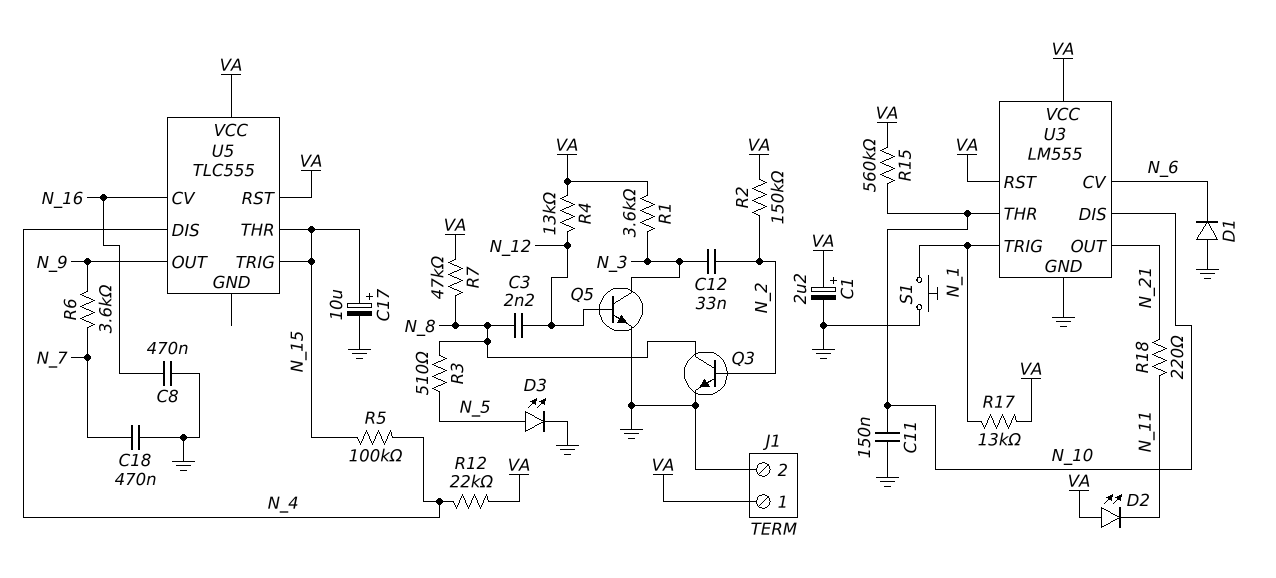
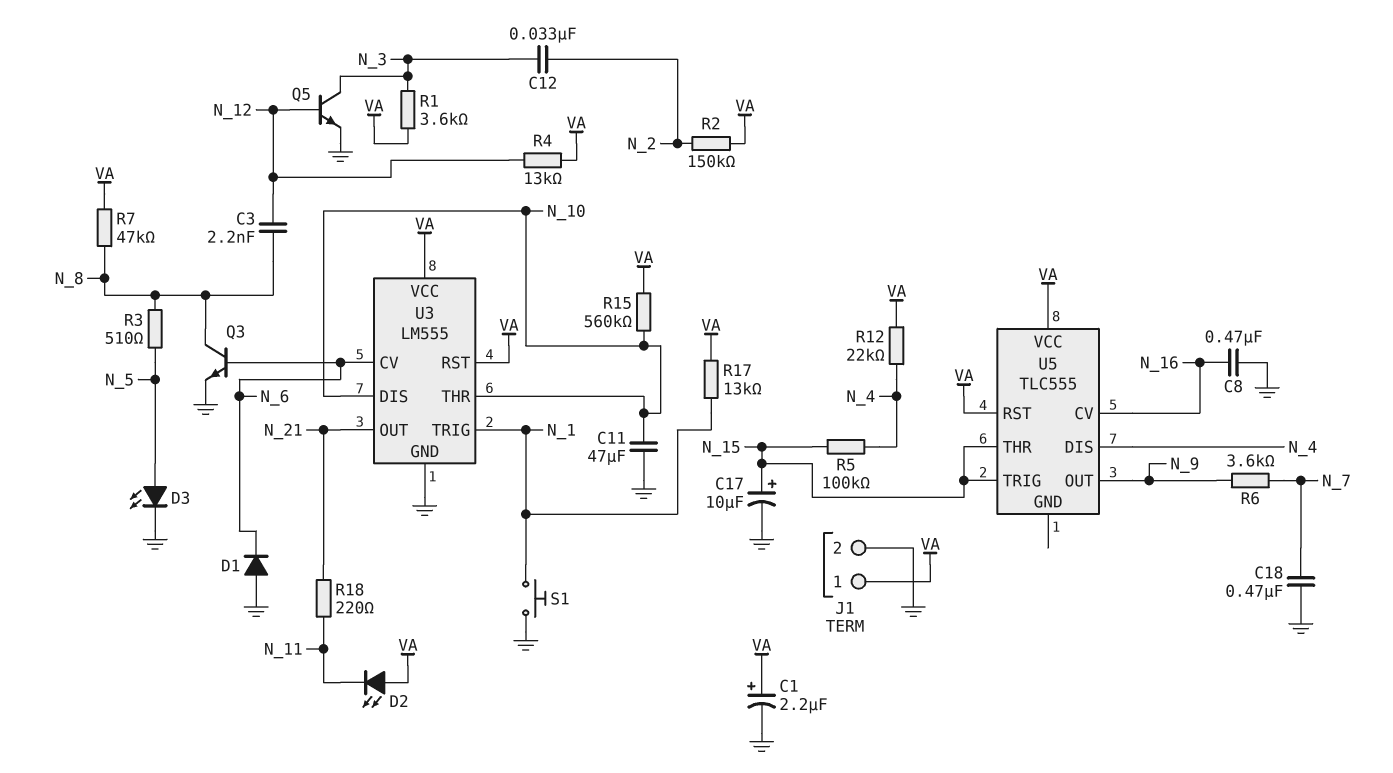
C11: 150nF (GND, N_10) -> 47uF (GND, N_10)
Q3: NPN (B N_2, C N_8, E GND) -> NPN (B N_6, C N_8, E GND)

